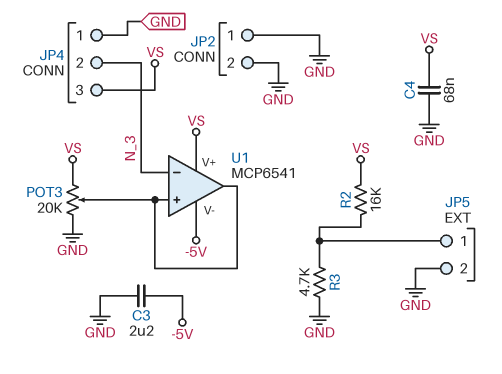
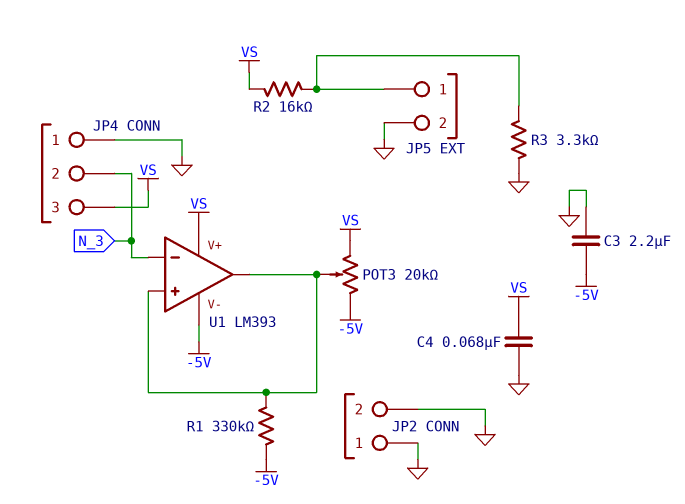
POT3: 20k (GND, VS, wiper U1/in+) -> 20k (-5V, VS, wiper U1/in+)
R1: none -> 330k (-5V, U1/in+)
R3: 4.7k (GND, JP5/1) -> 3.3k (GND, JP5/1)
U1: MCP6541 -> LM393

